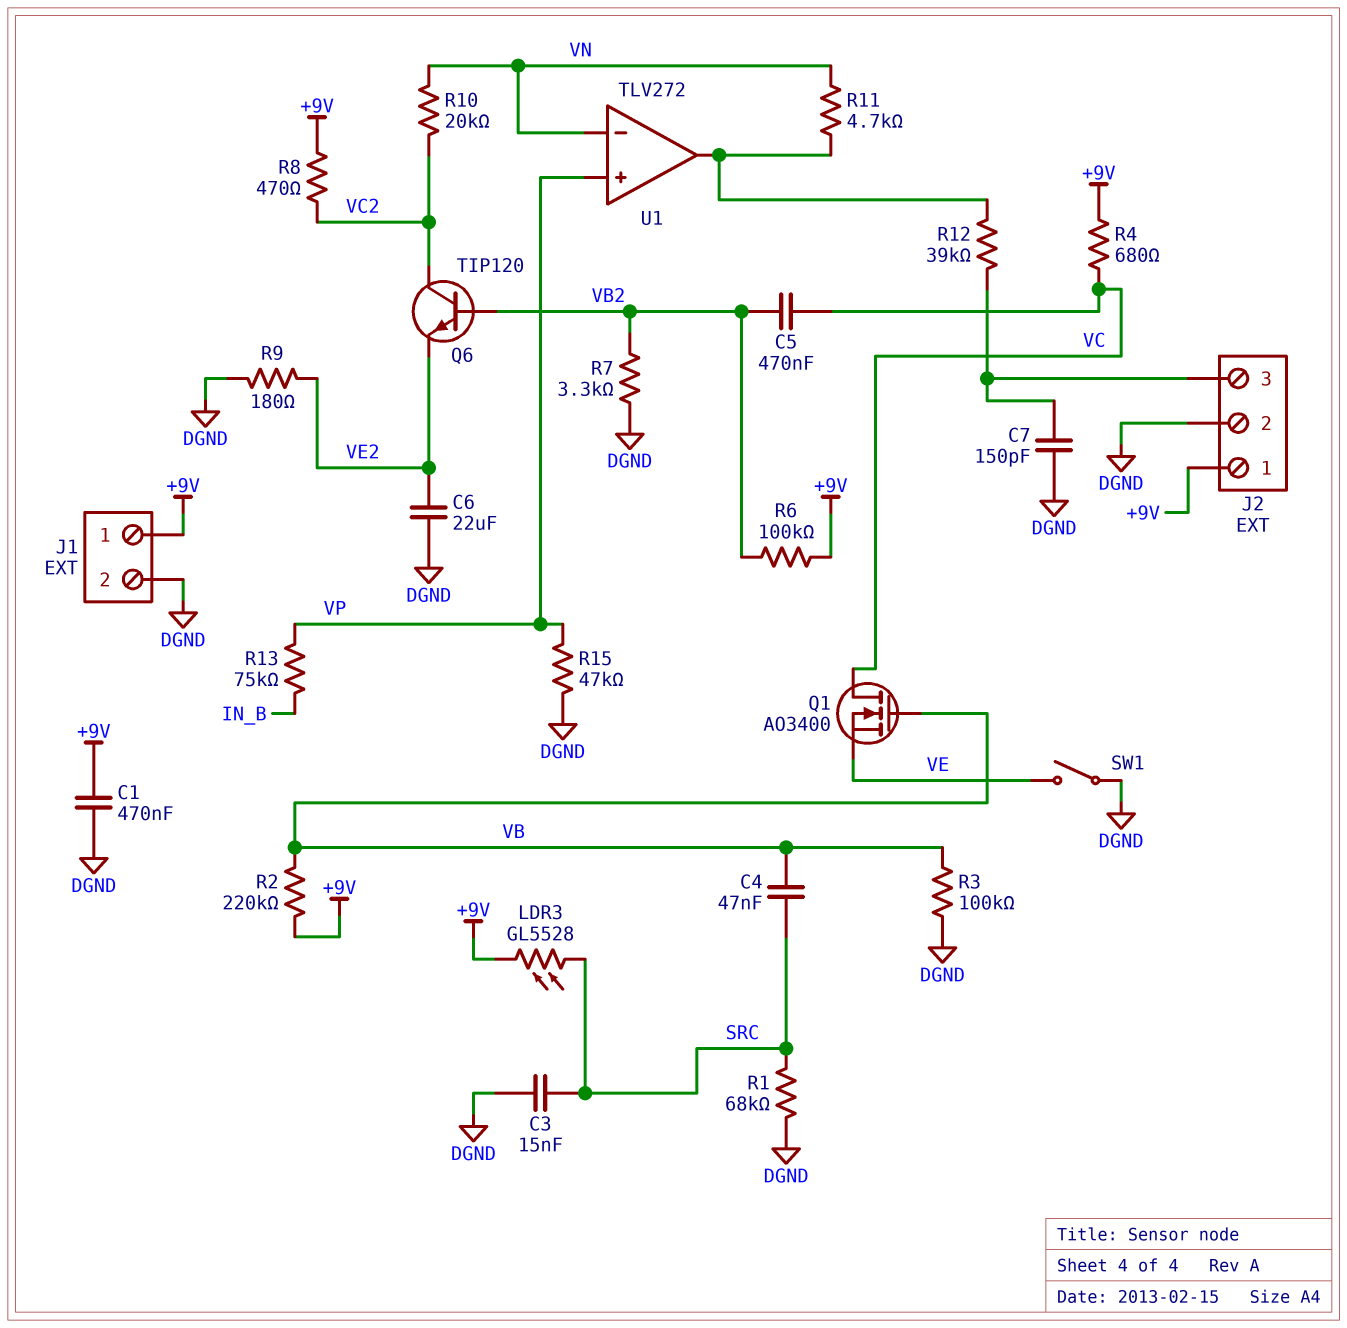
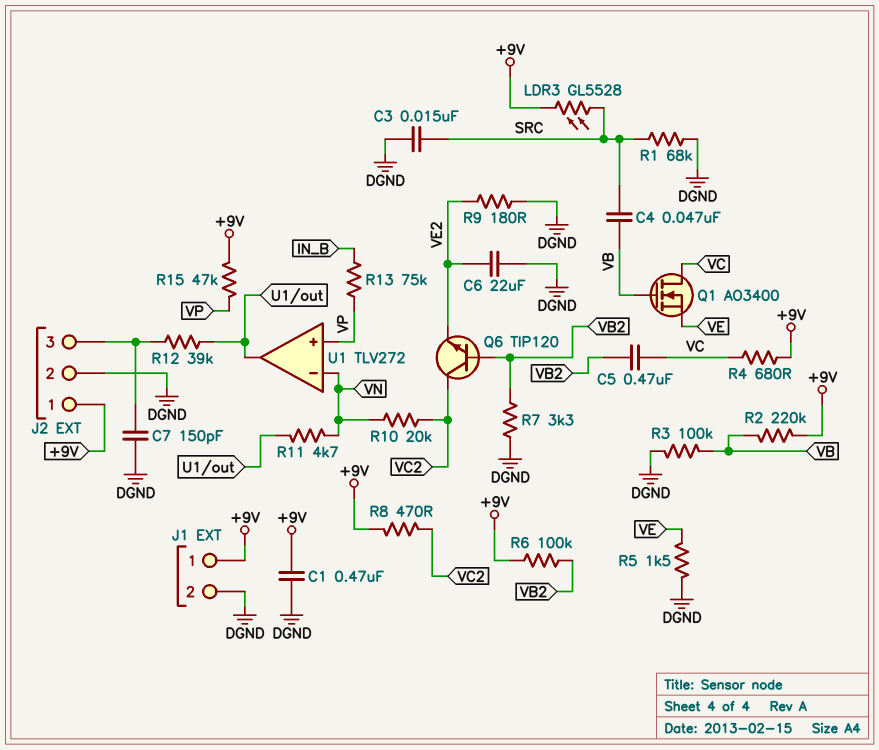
R5: none -> 1.5k (DGND, VE)
R15: 47k (DGND, VP) -> 47k (+9V, VP)
SW1: switch (DGND, VE) -> none

